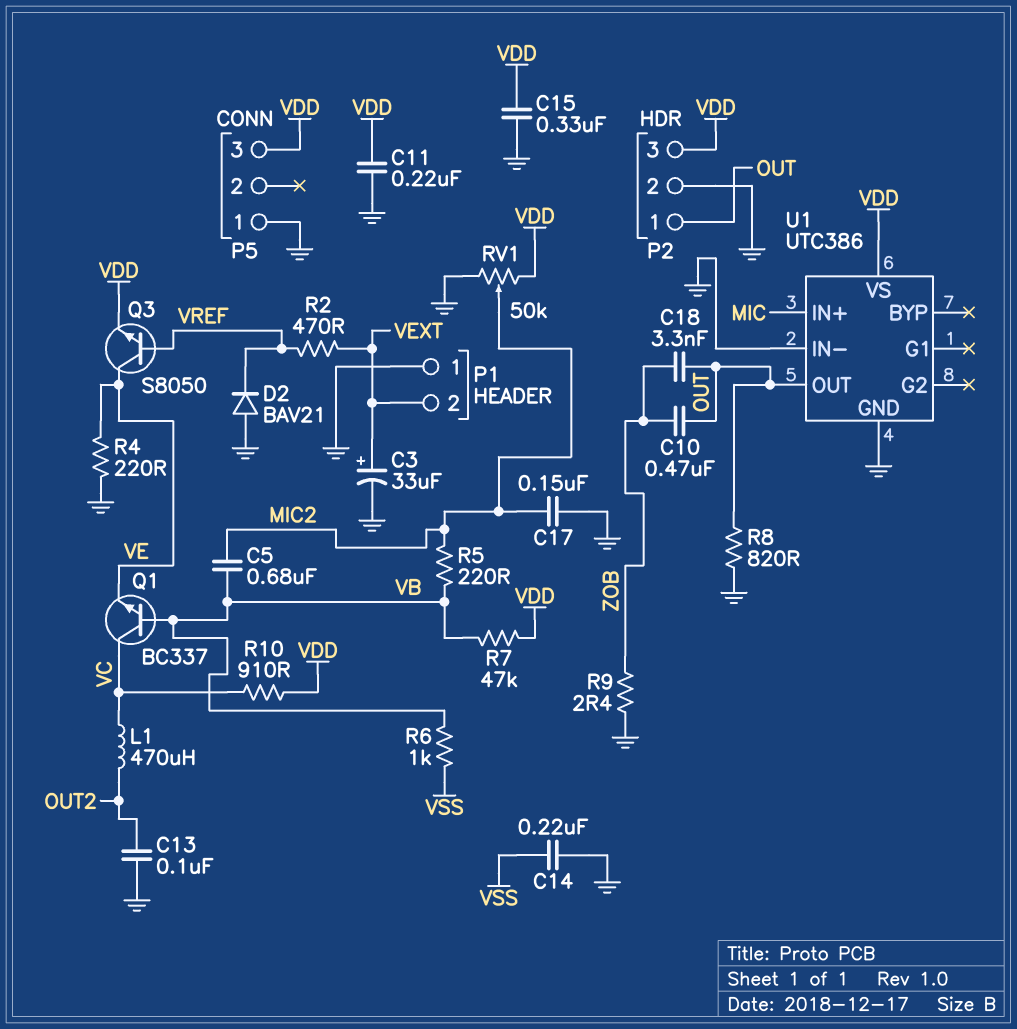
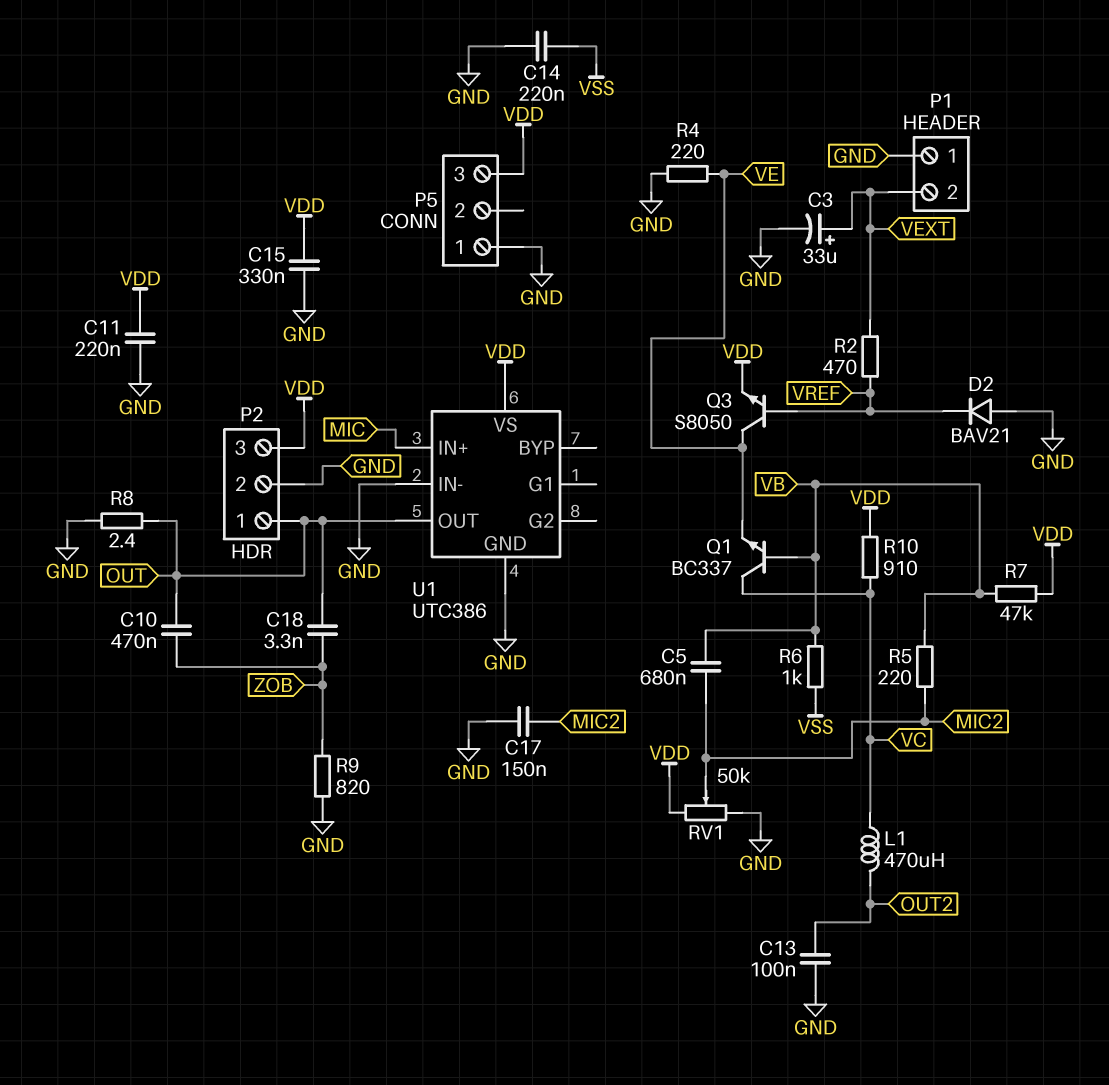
R8: 820 (GND, OUT) -> 2.4 (GND, OUT)
R9: 2.4 (GND, ZOB) -> 820 (GND, ZOB)

